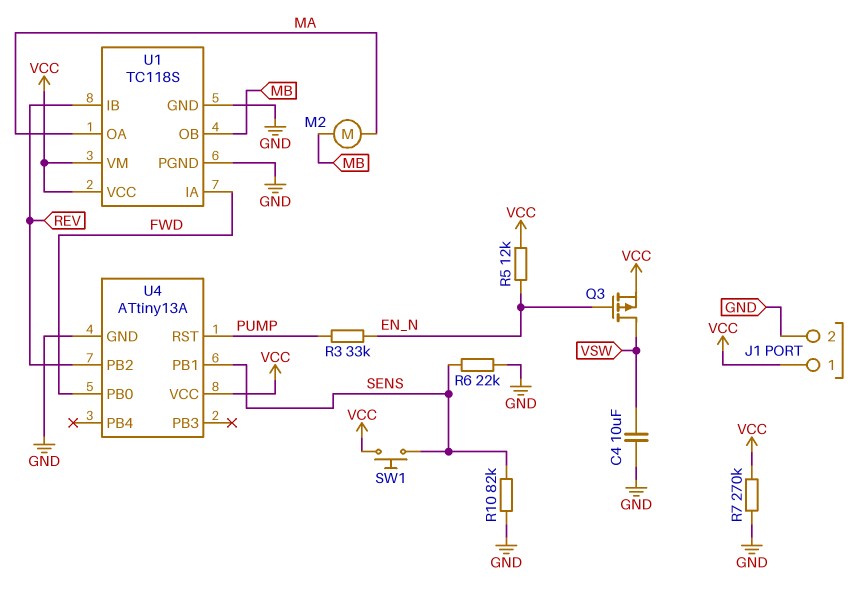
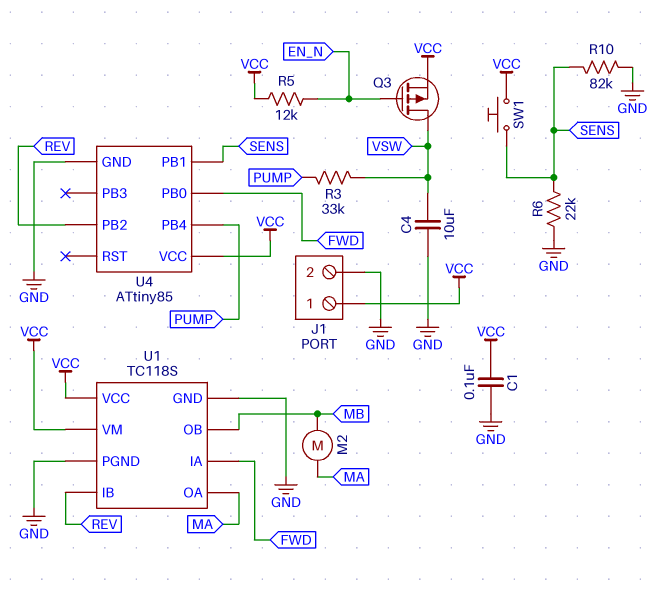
C1: none -> 100nF (GND, VCC)
R3: 33k (EN_N, PUMP) -> 33k (PUMP, VSW)
R7: 270k (GND, VCC) -> none
U4: ATtiny13A -> ATtiny85
U4 pin PB4: none -> PUMP
U4 pin RST: PUMP -> none

